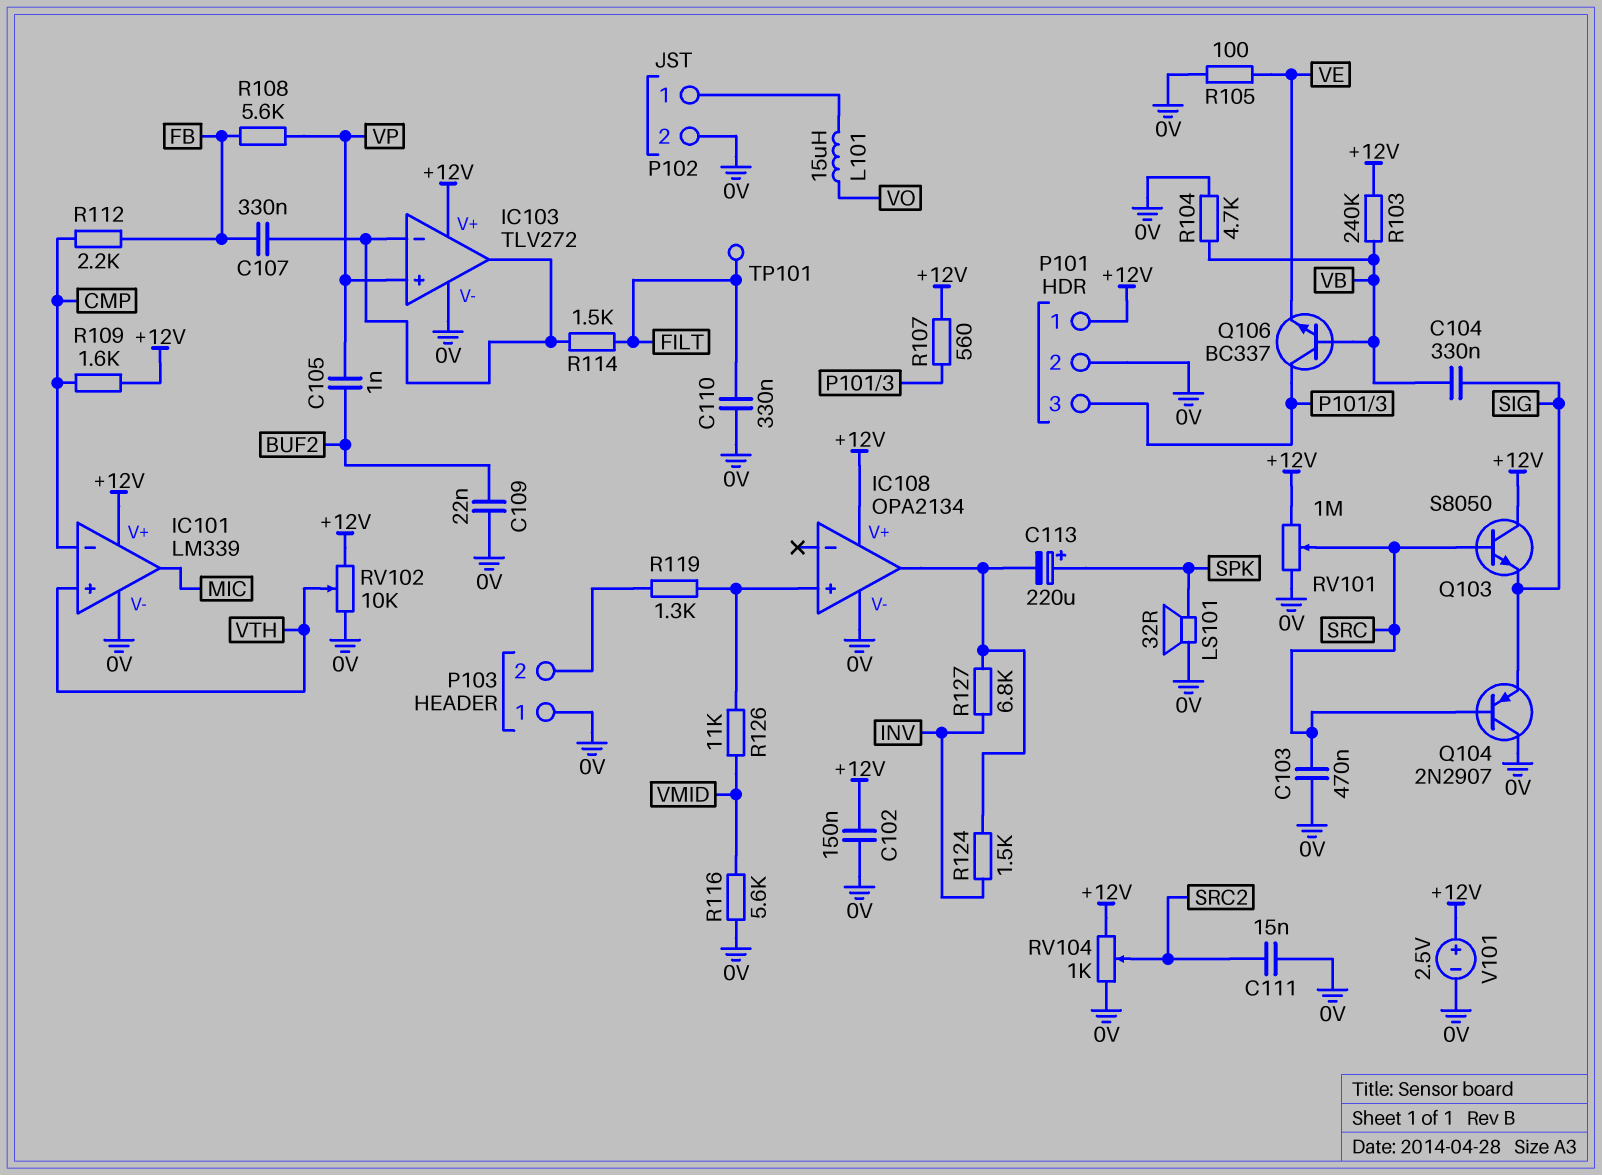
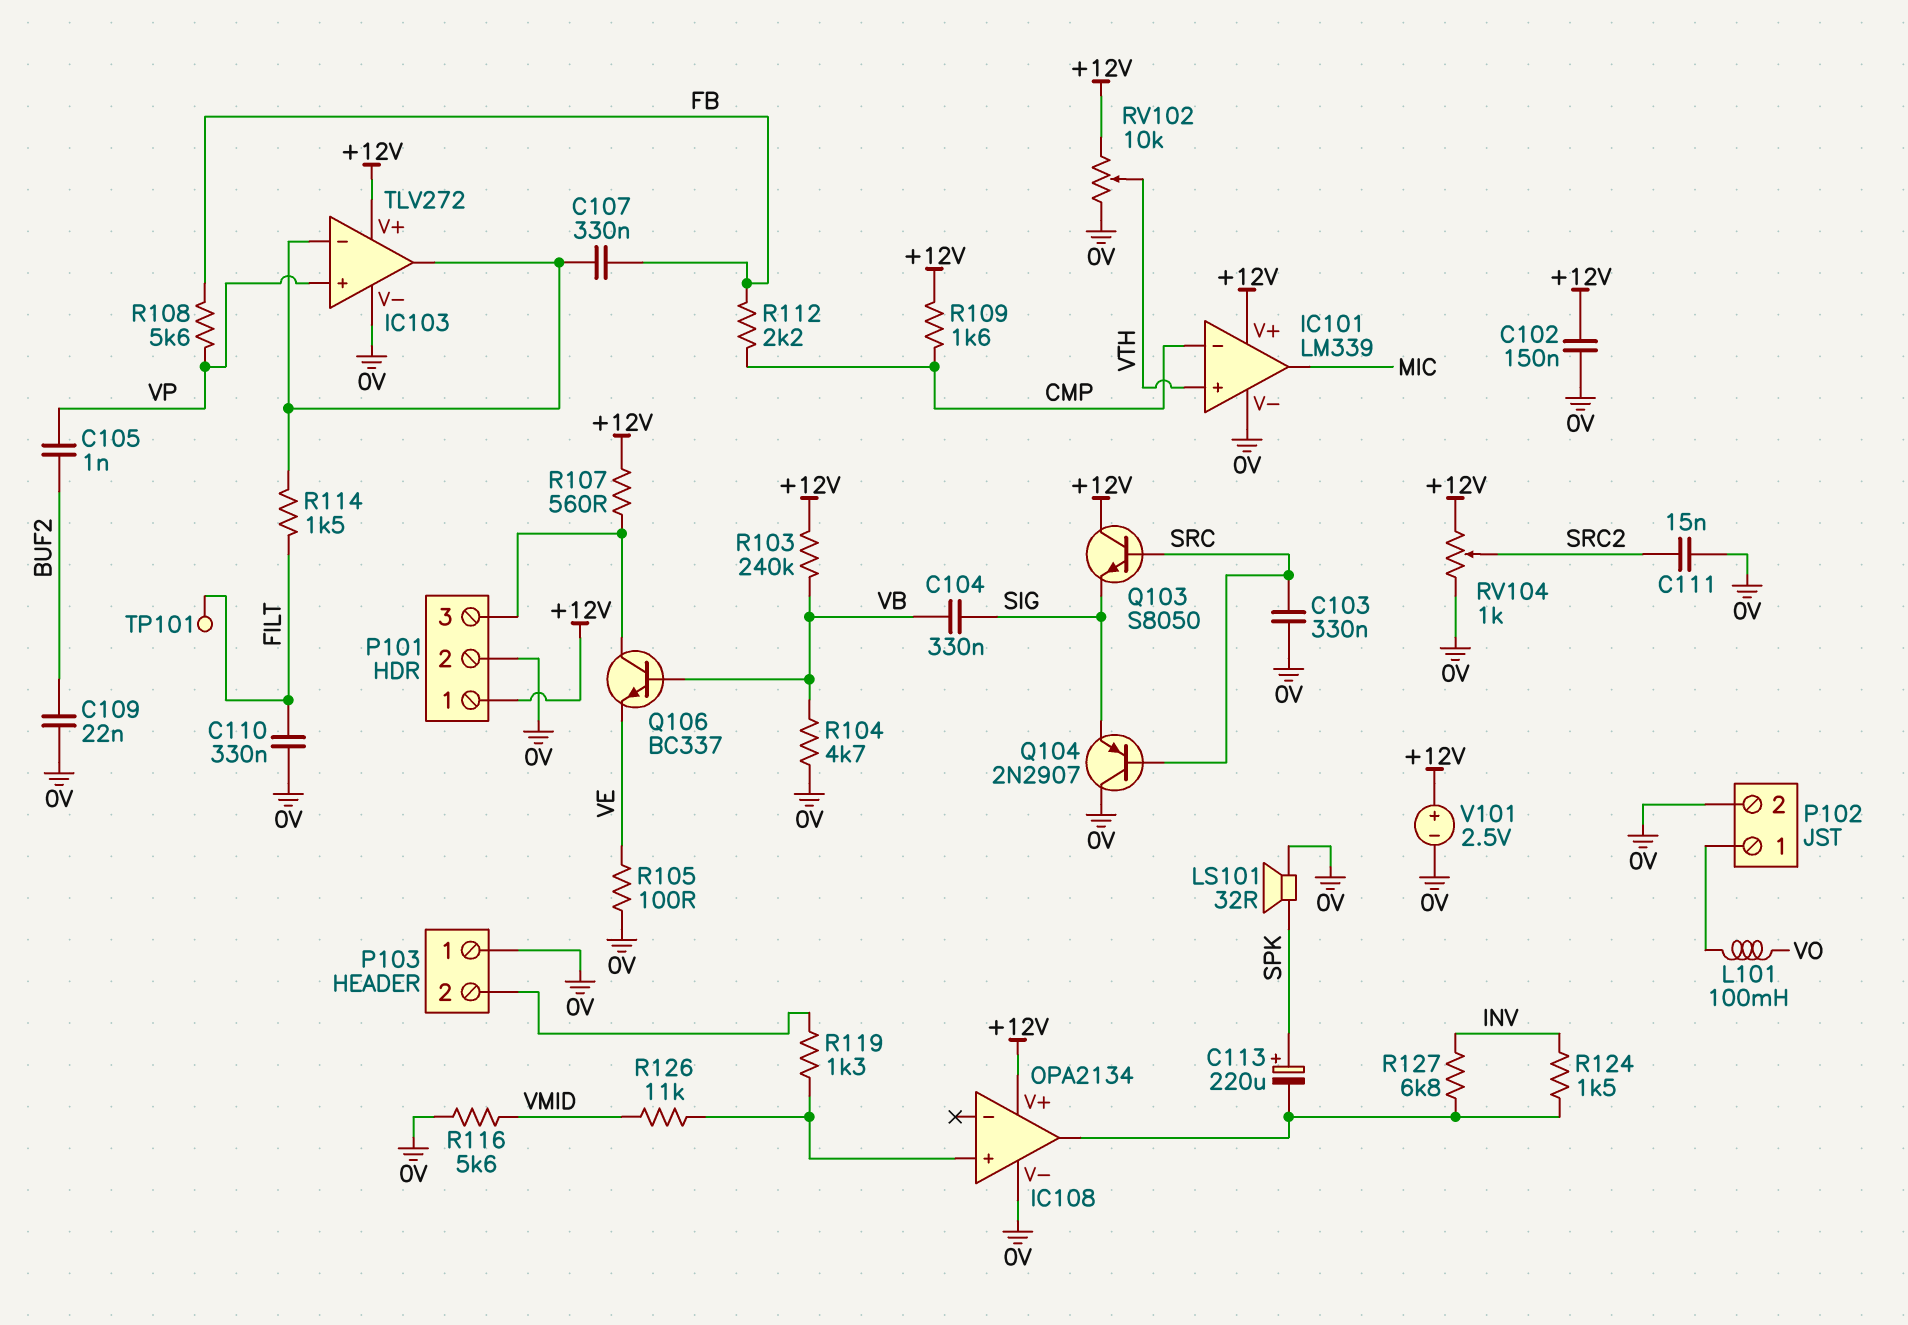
C103: 470nF (0V, SRC) -> 330nF (0V, SRC)
L101: 15uH (P102/1, VO) -> 100mH (P102/1, VO)
RV101: 1M (+12V, 0V, wiper SRC) -> none

